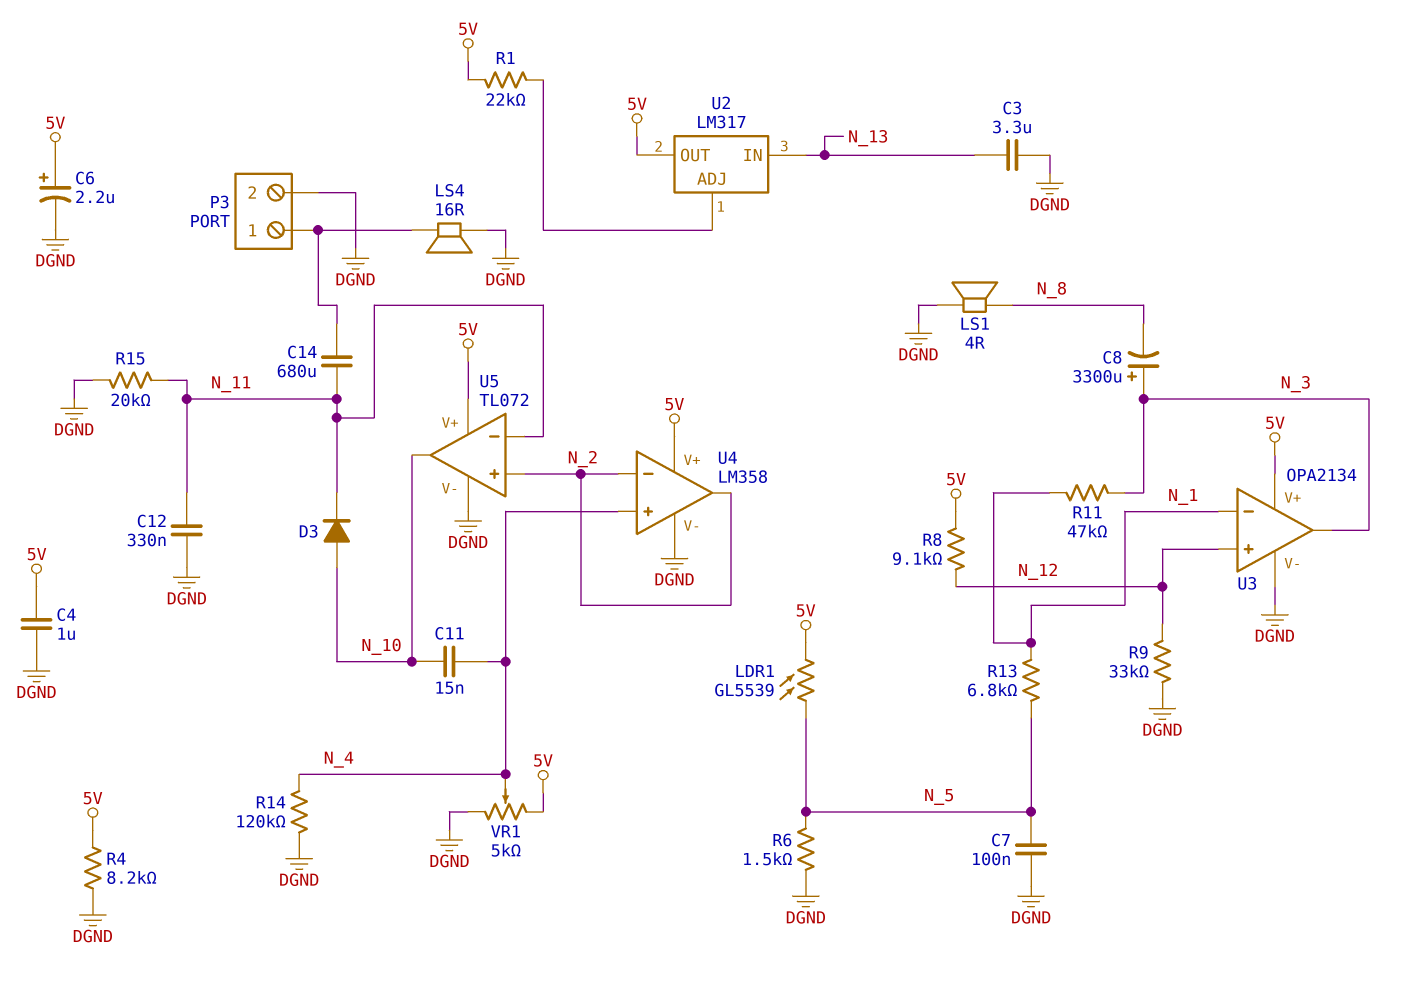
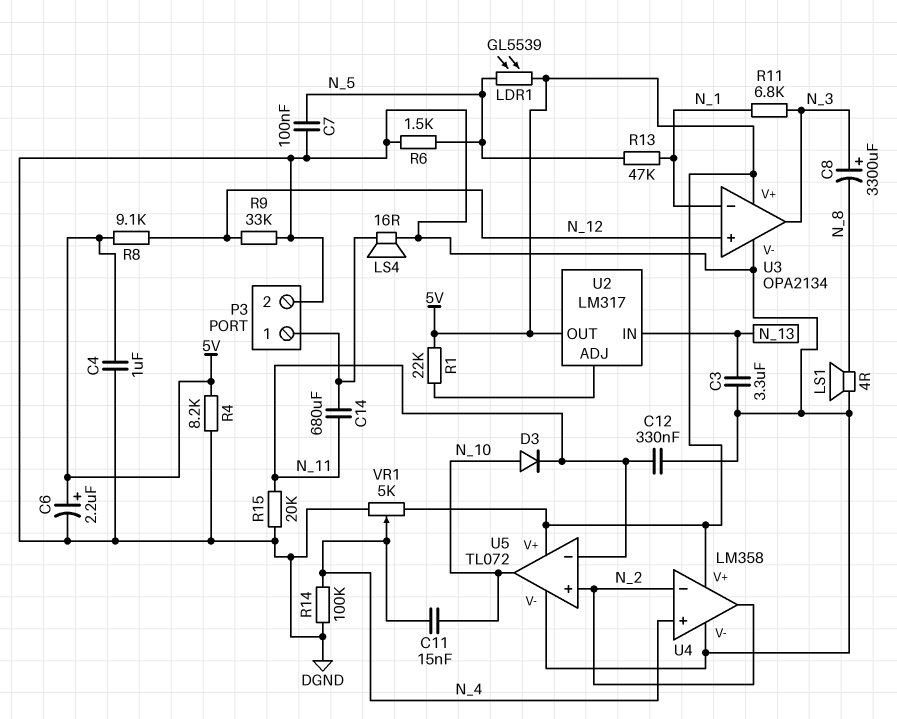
R11: 47k (N_1, N_3) -> 6.8k (N_1, N_3)
R13: 6.8k (N_1, N_5) -> 47k (N_1, N_5)
R14: 120k (DGND, N_4) -> 100k (DGND, N_4)

